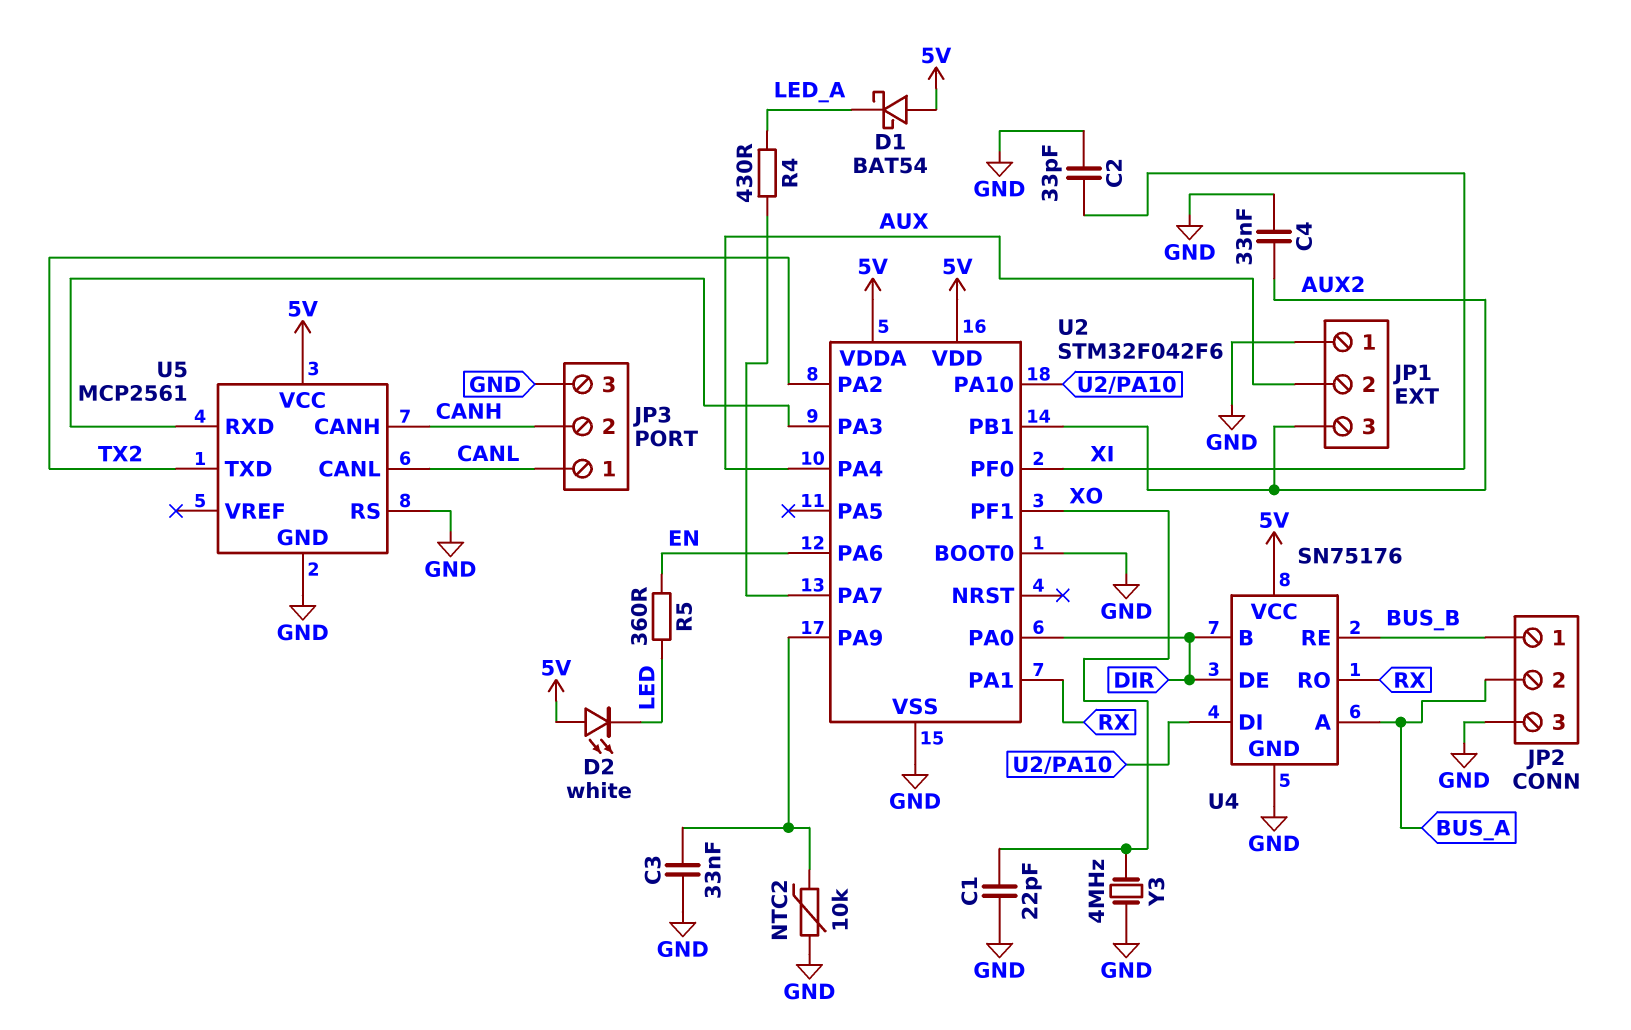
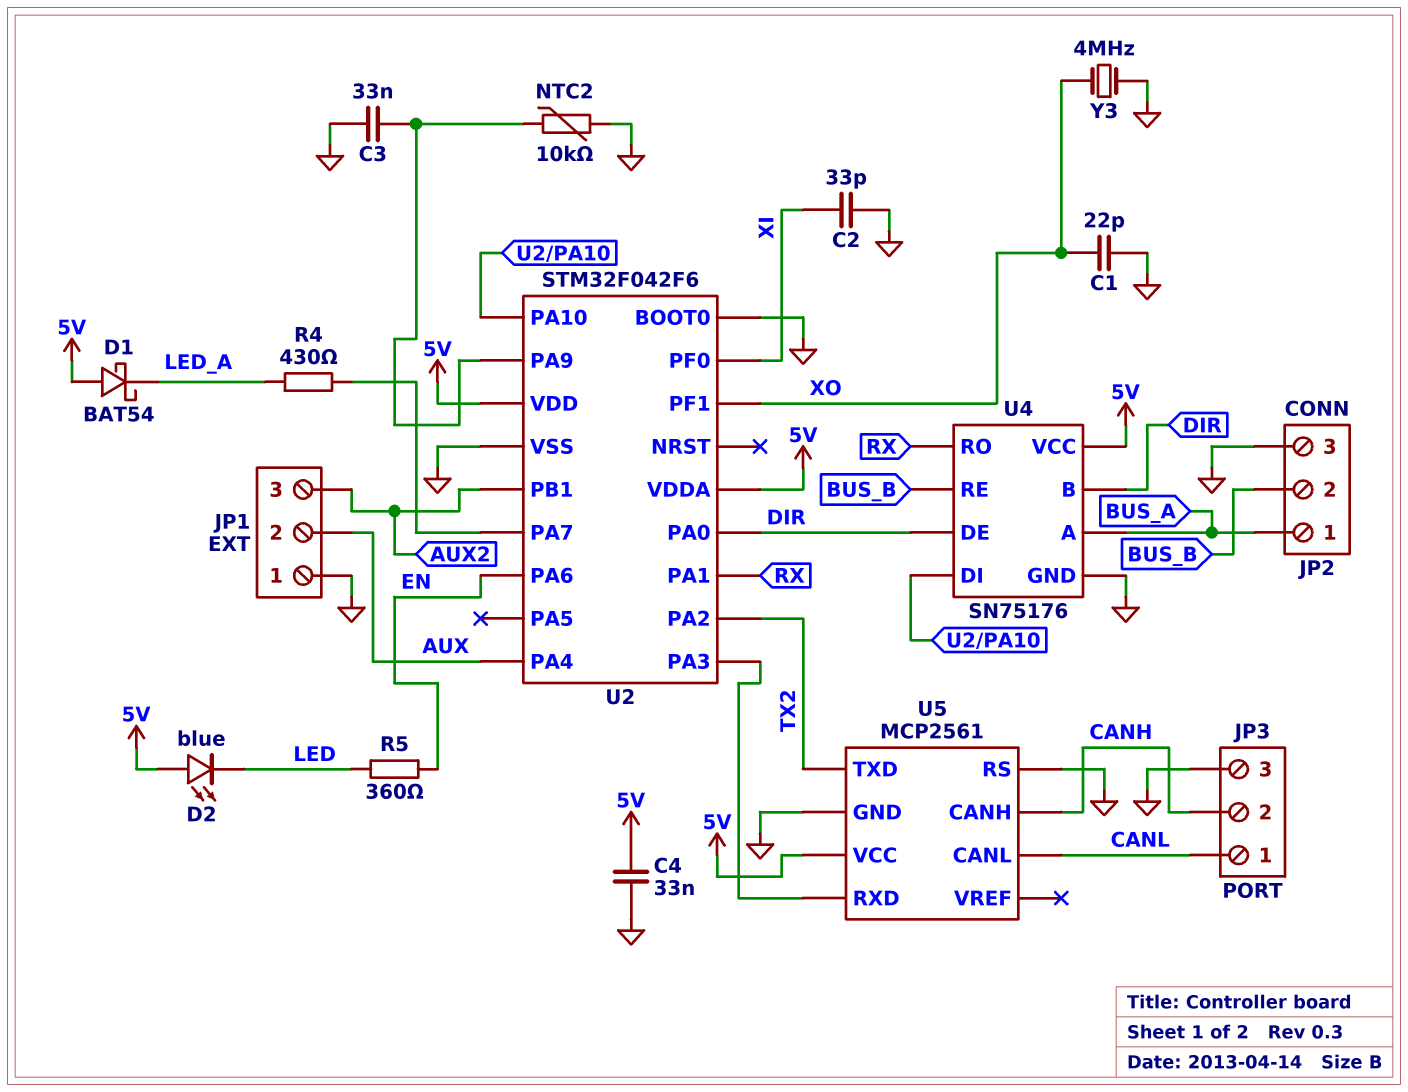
C4: 33nF (AUX2, GND) -> 33nF (5V, GND)
D2: LED white (A 5V, K LED) -> LED blue (A 5V, K LED)
JP2 pin 1: BUS_B -> BUS_A
JP2 pin 2: BUS_A -> BUS_B

